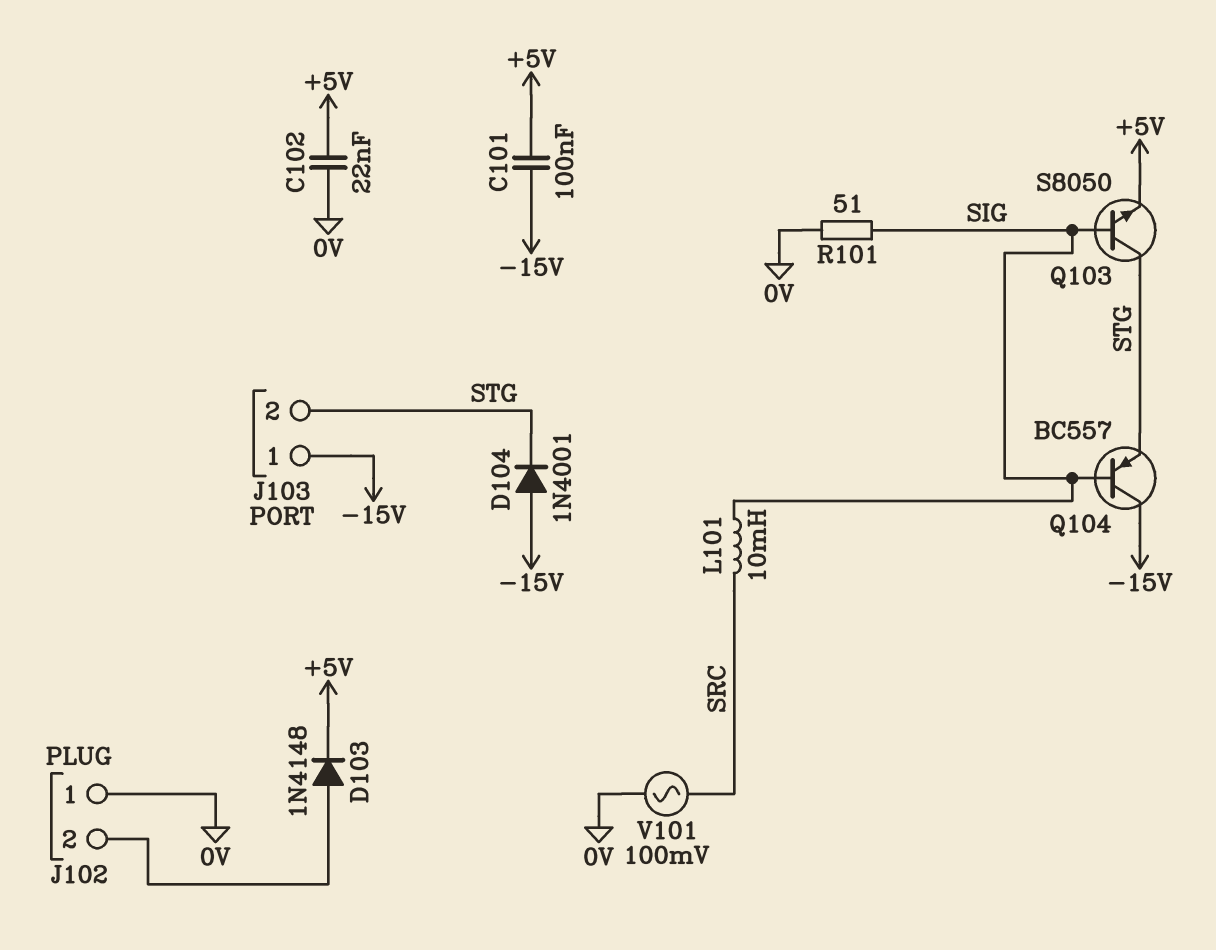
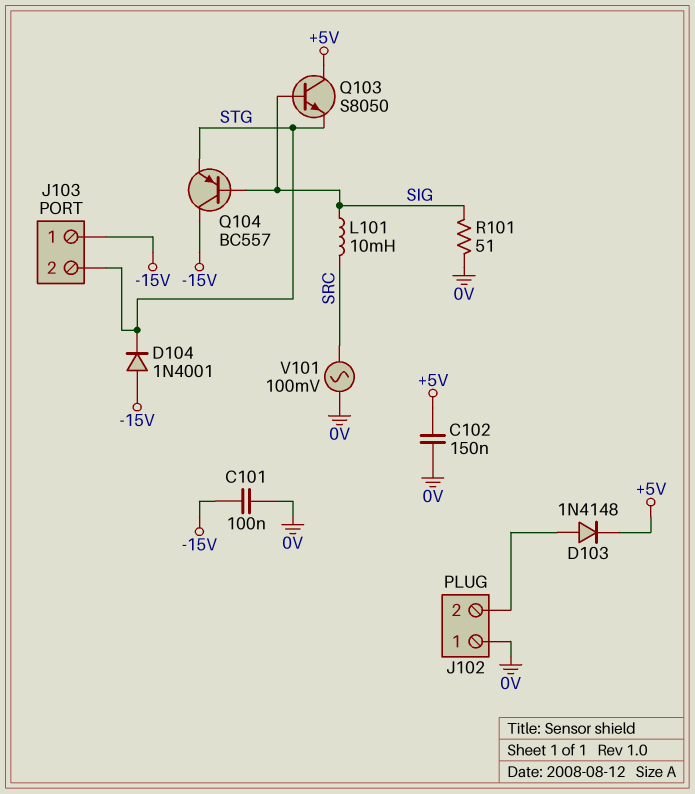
C101: 100nF (+5V, -15V) -> 100nF (-15V, 0V)
C102: 22nF (+5V, 0V) -> 150nF (+5V, 0V)
Q103: NPN S8050 (B SIG, C STG, E +5V) -> NPN S8050 (B SIG, C +5V, E STG)

